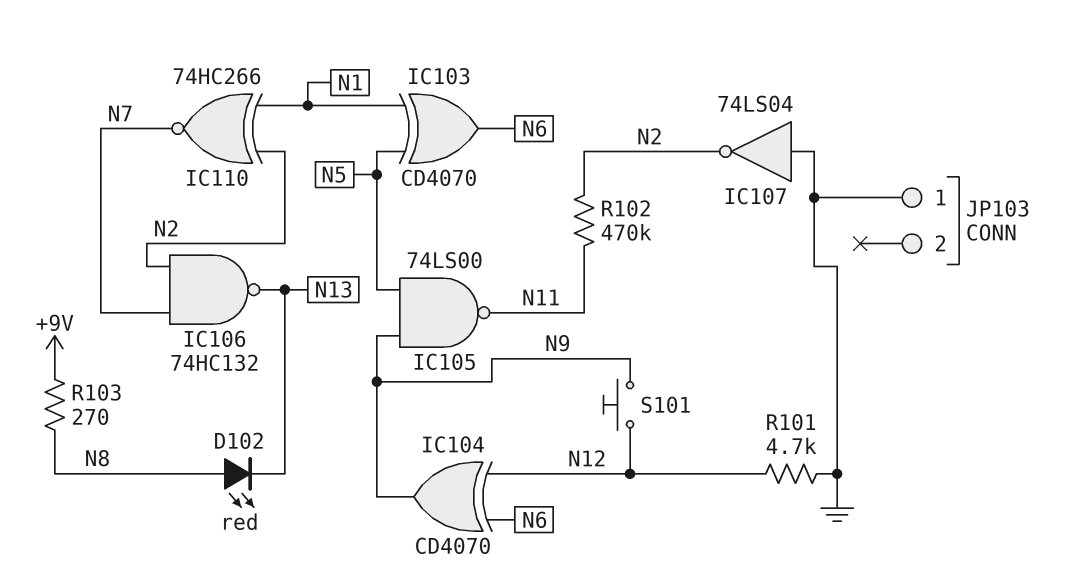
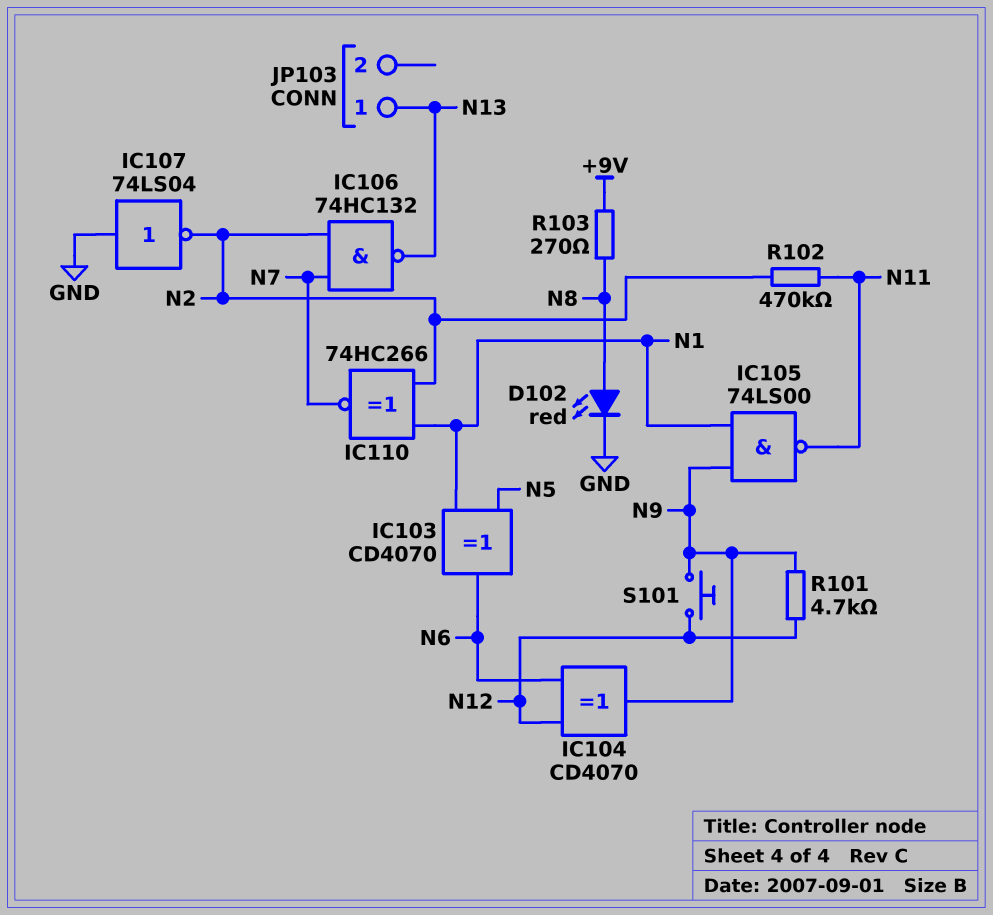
D102: LED red (A N8, K N13) -> LED red (A N8, K GND)
IC105: NAND 74LS00 (in N5, in N9, out N11) -> NAND 74LS00 (in N1, in N9, out N11)
JP103 pin 1: GND -> N13
R101: 4.7k (GND, N12) -> 4.7k (N9, N12)

